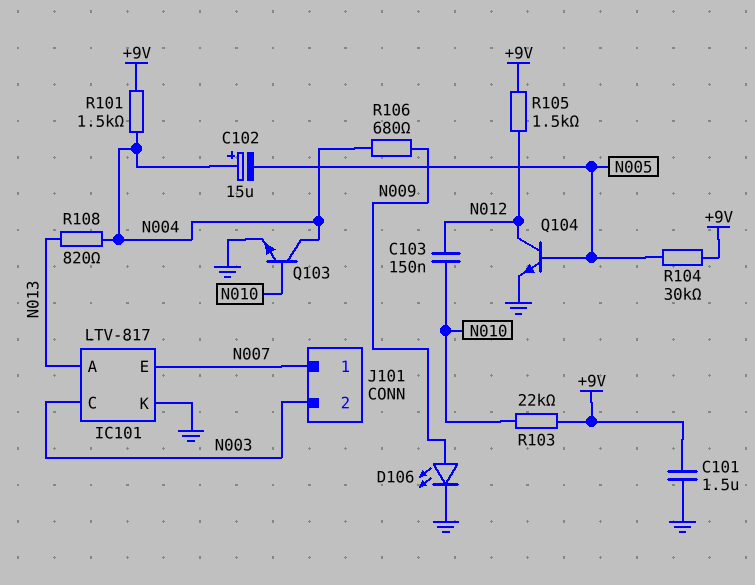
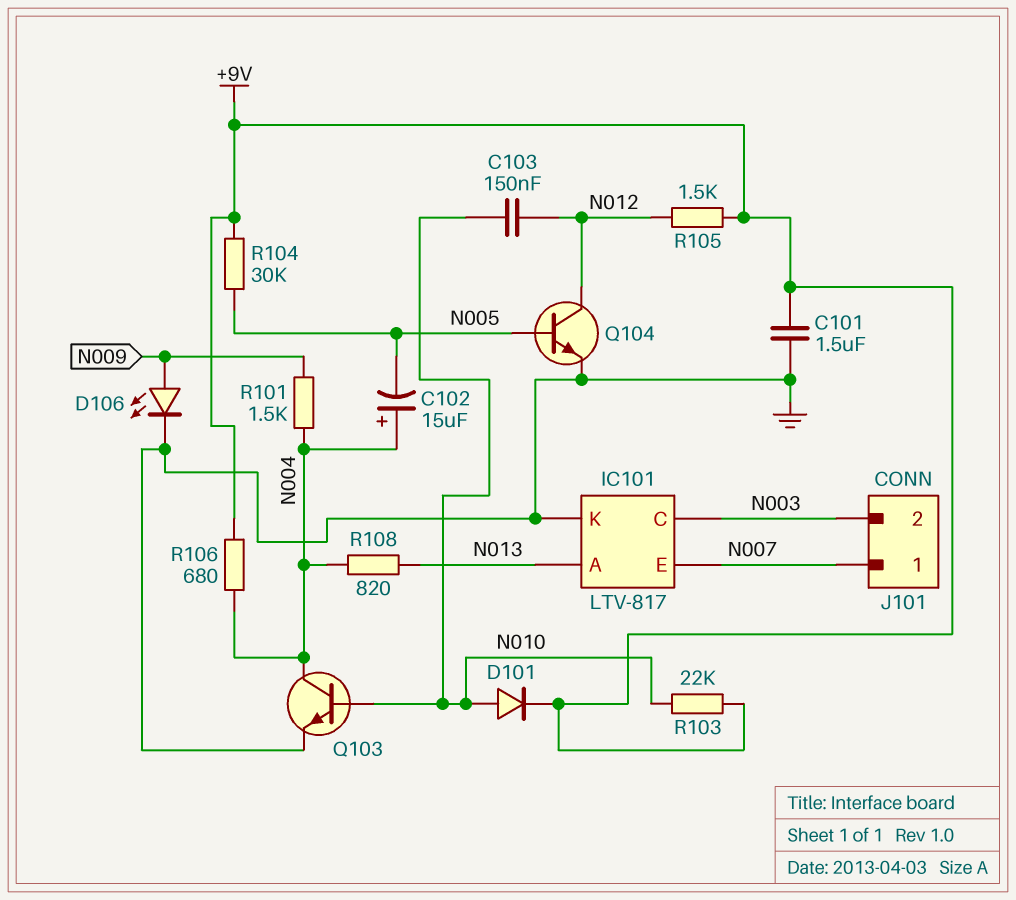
D101: none -> diode (A N010, K +9V)
R101: 1.5k (+9V, N004) -> 1.5k (N004, N009)
R106: 680 (N004, N009) -> 680 (+9V, N004)

